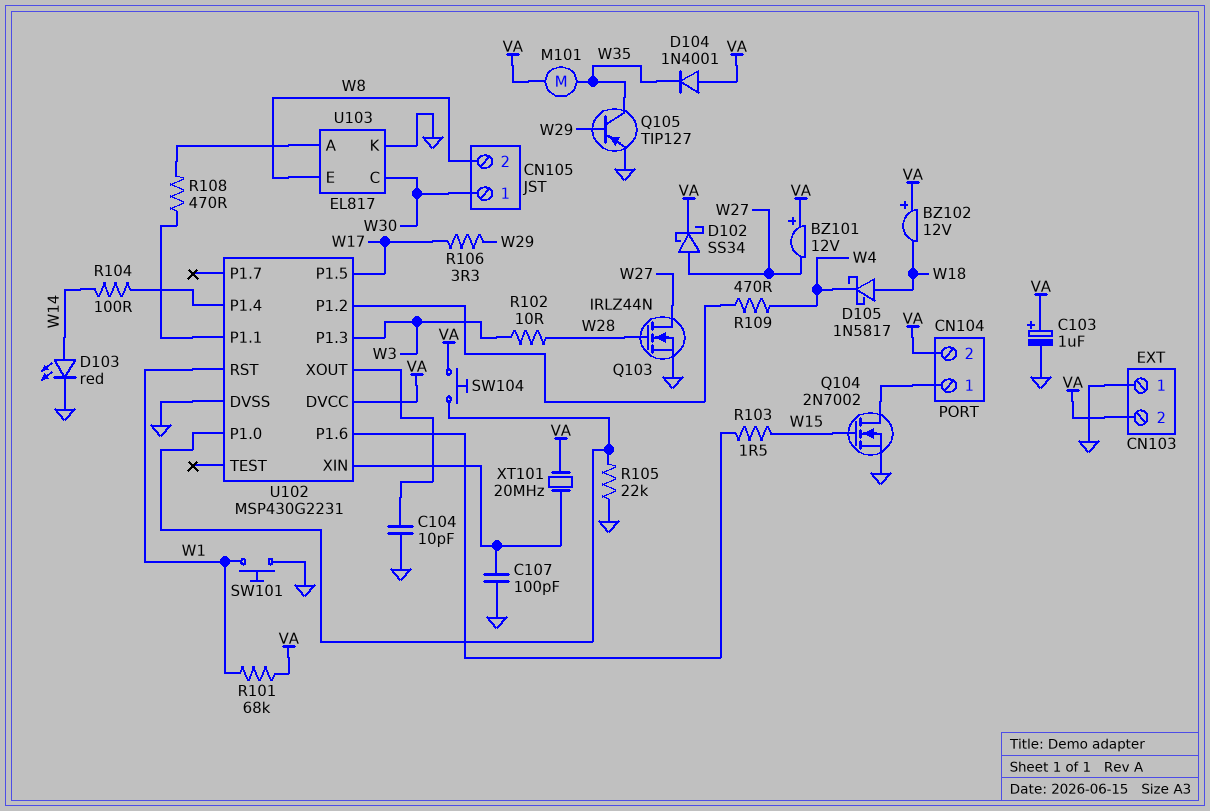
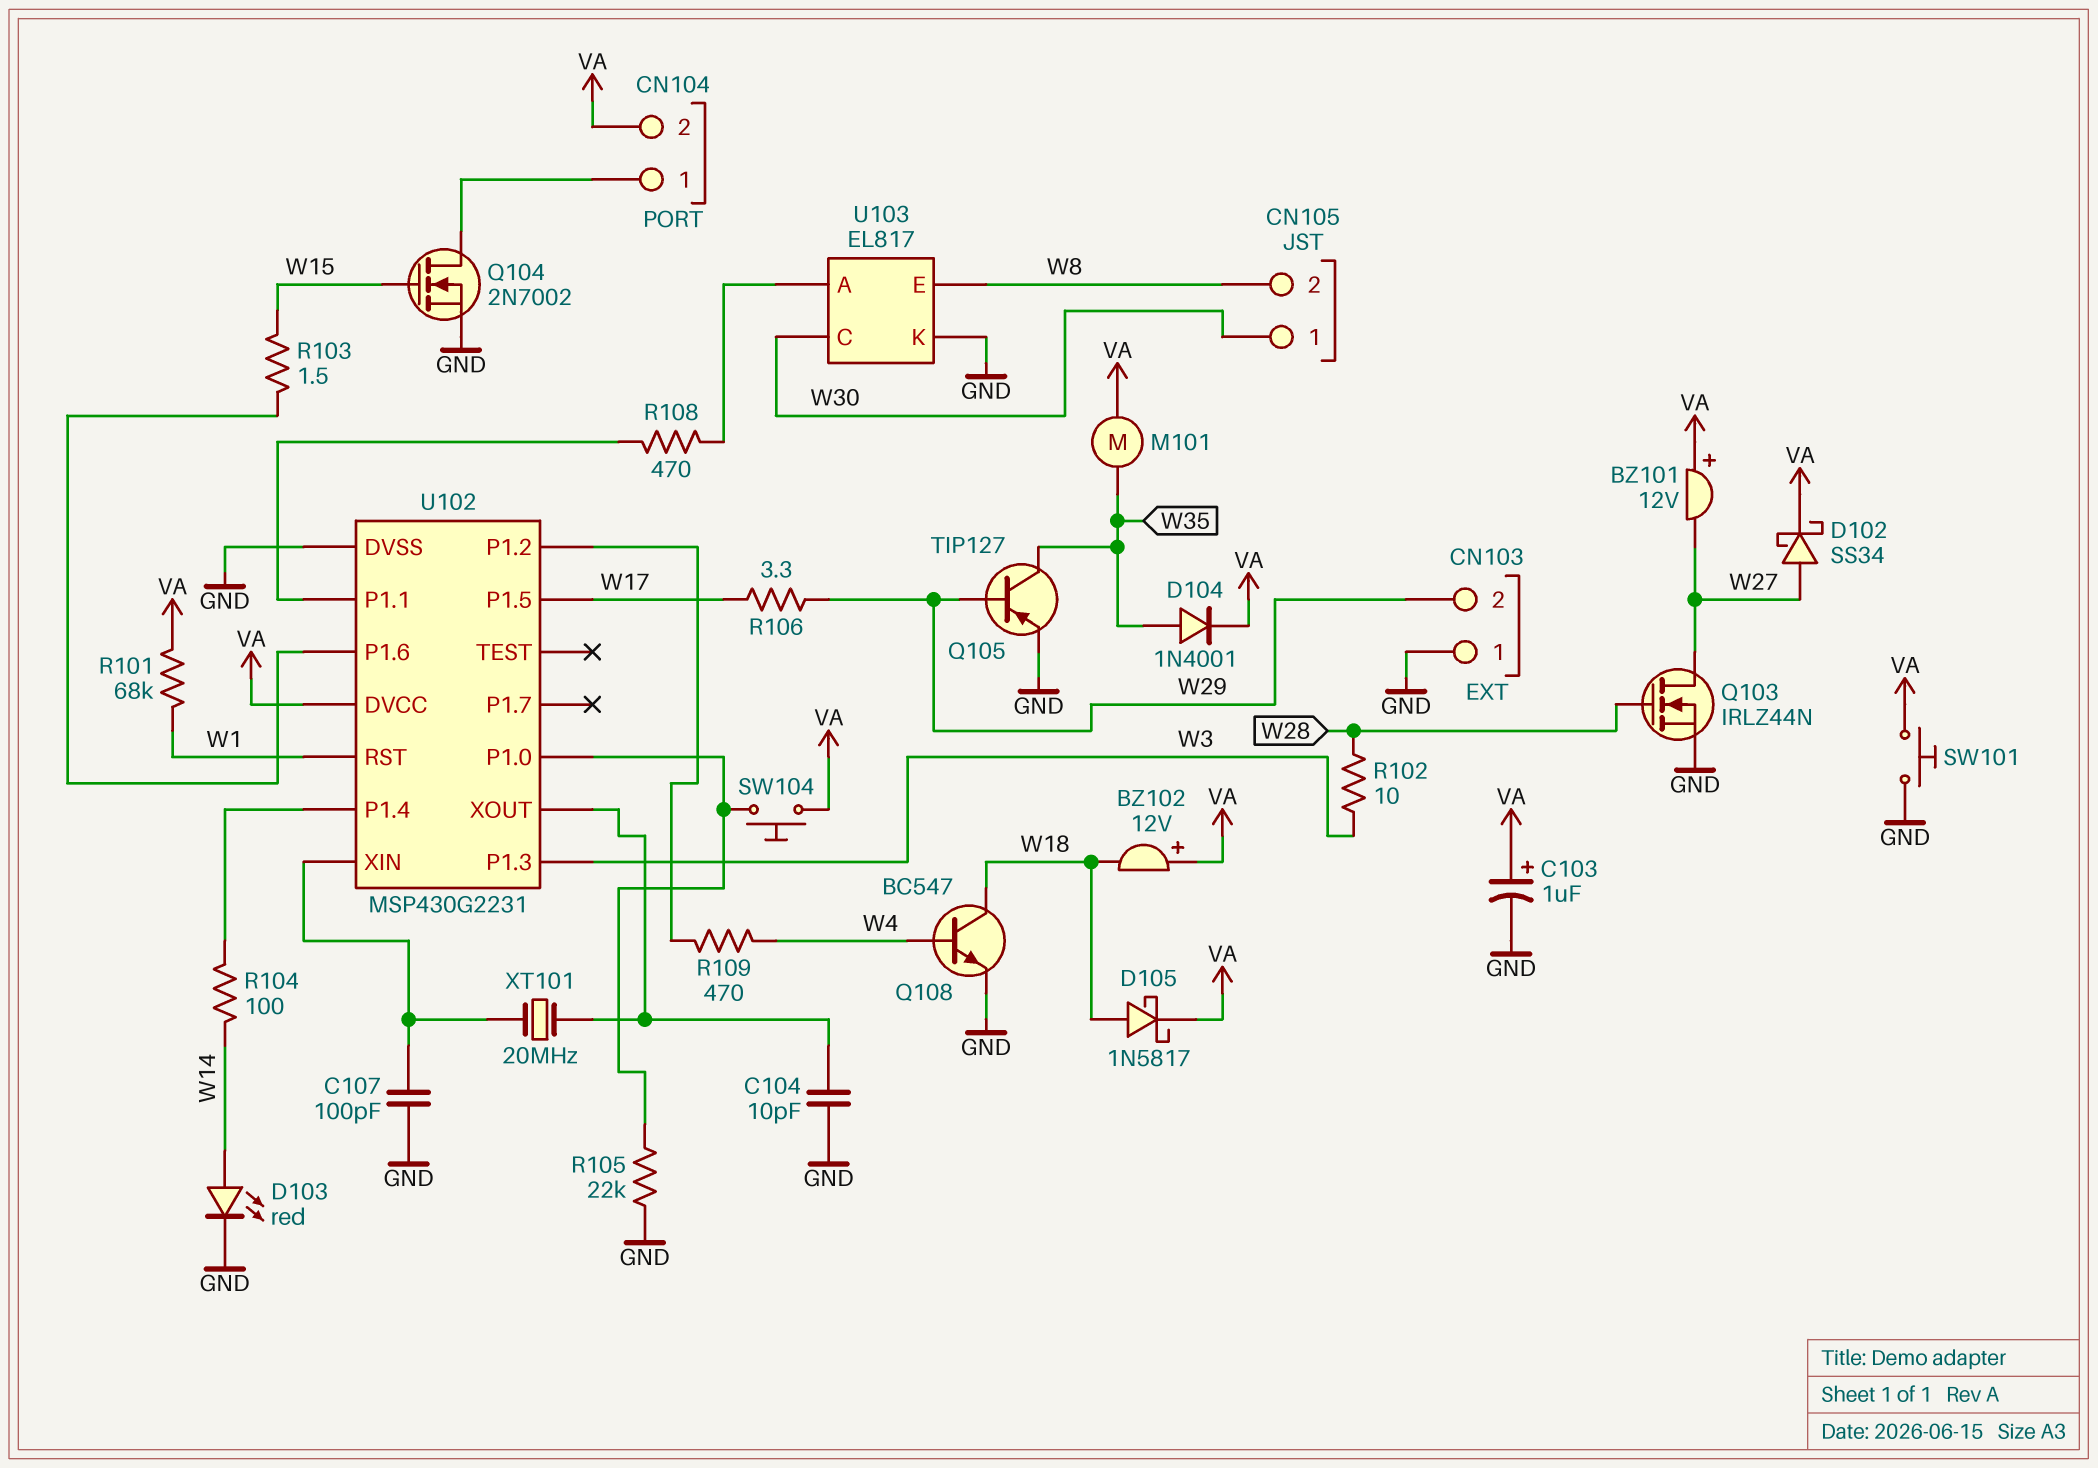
CN103 pin 2: VA -> W29
D104: diode 1N4001 (A VA, K W35) -> diode 1N4001 (A W35, K VA)
D105: schottky 1N5817 (A W18, K W4) -> schottky 1N5817 (A W18, K VA)
Q108: none -> NPN BC547 (B W4, C W18, E GND)
SW101: button (GND, W1) -> button (GND, VA)
XT101: 20MHz (U102/XIN, VA) -> 20MHz (U102/XIN, U102/XOUT)

